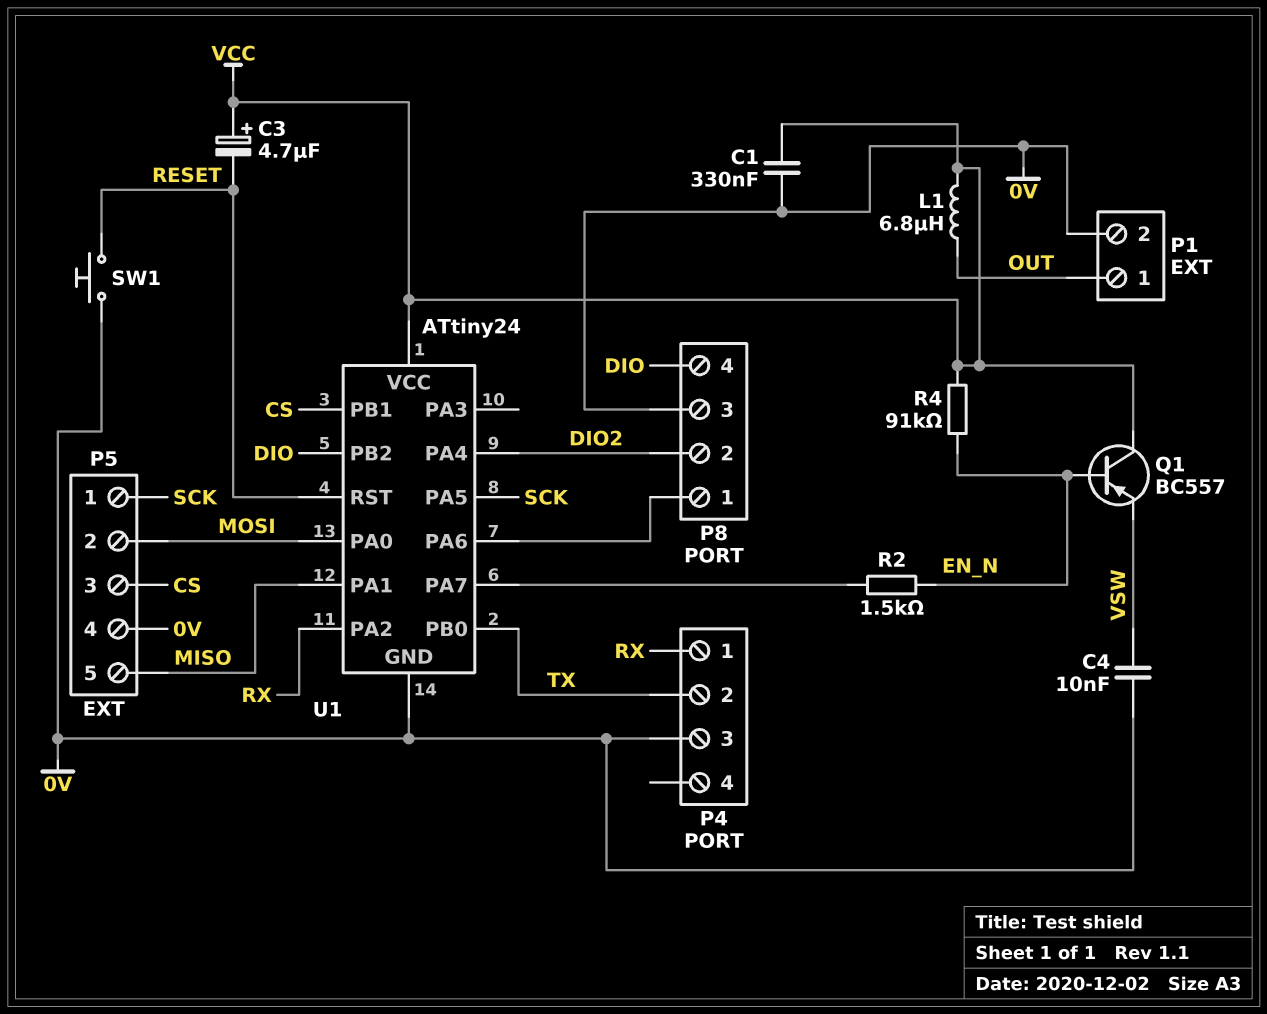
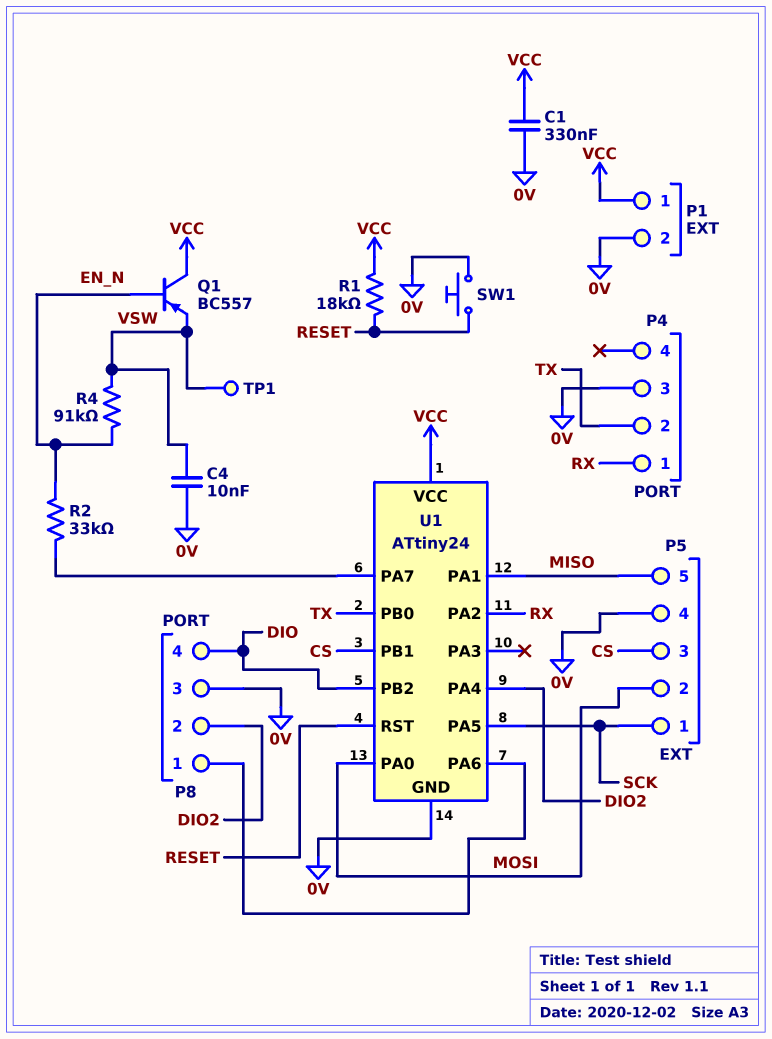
C3: 4.7uF (plus VCC, minus RESET) -> none
L1: 6.8uH (OUT, VCC) -> none
P1 pin 1: OUT -> VCC
R1: none -> 18k (RESET, VCC)
R2: 1.5k (EN_N, U1/PA7) -> 33k (EN_N, U1/PA7)
R4: 91k (EN_N, VCC) -> 91k (EN_N, VSW)
TP1: none -> test point (VSW)

